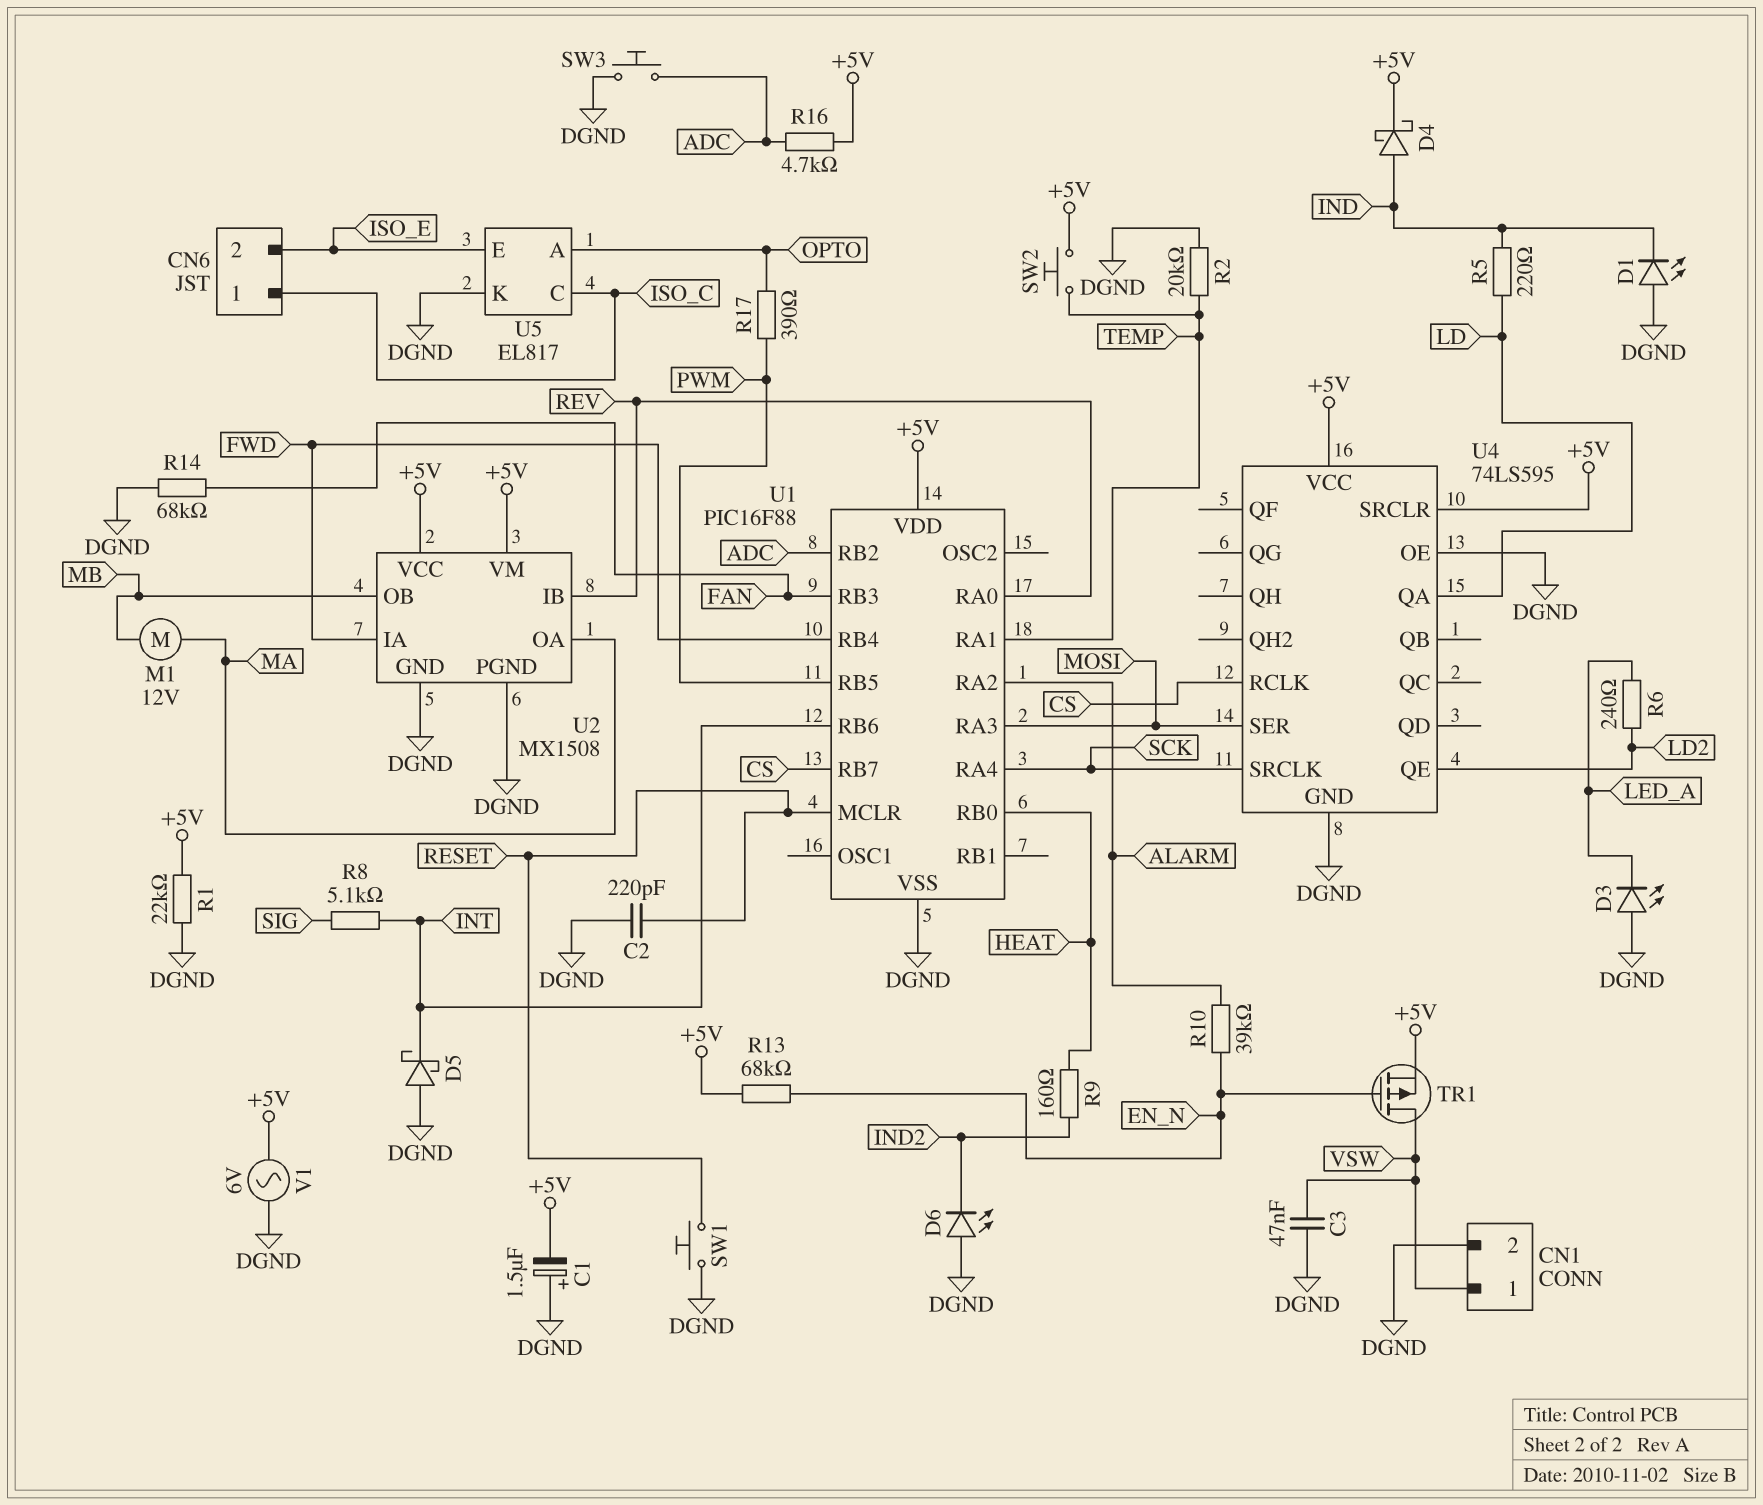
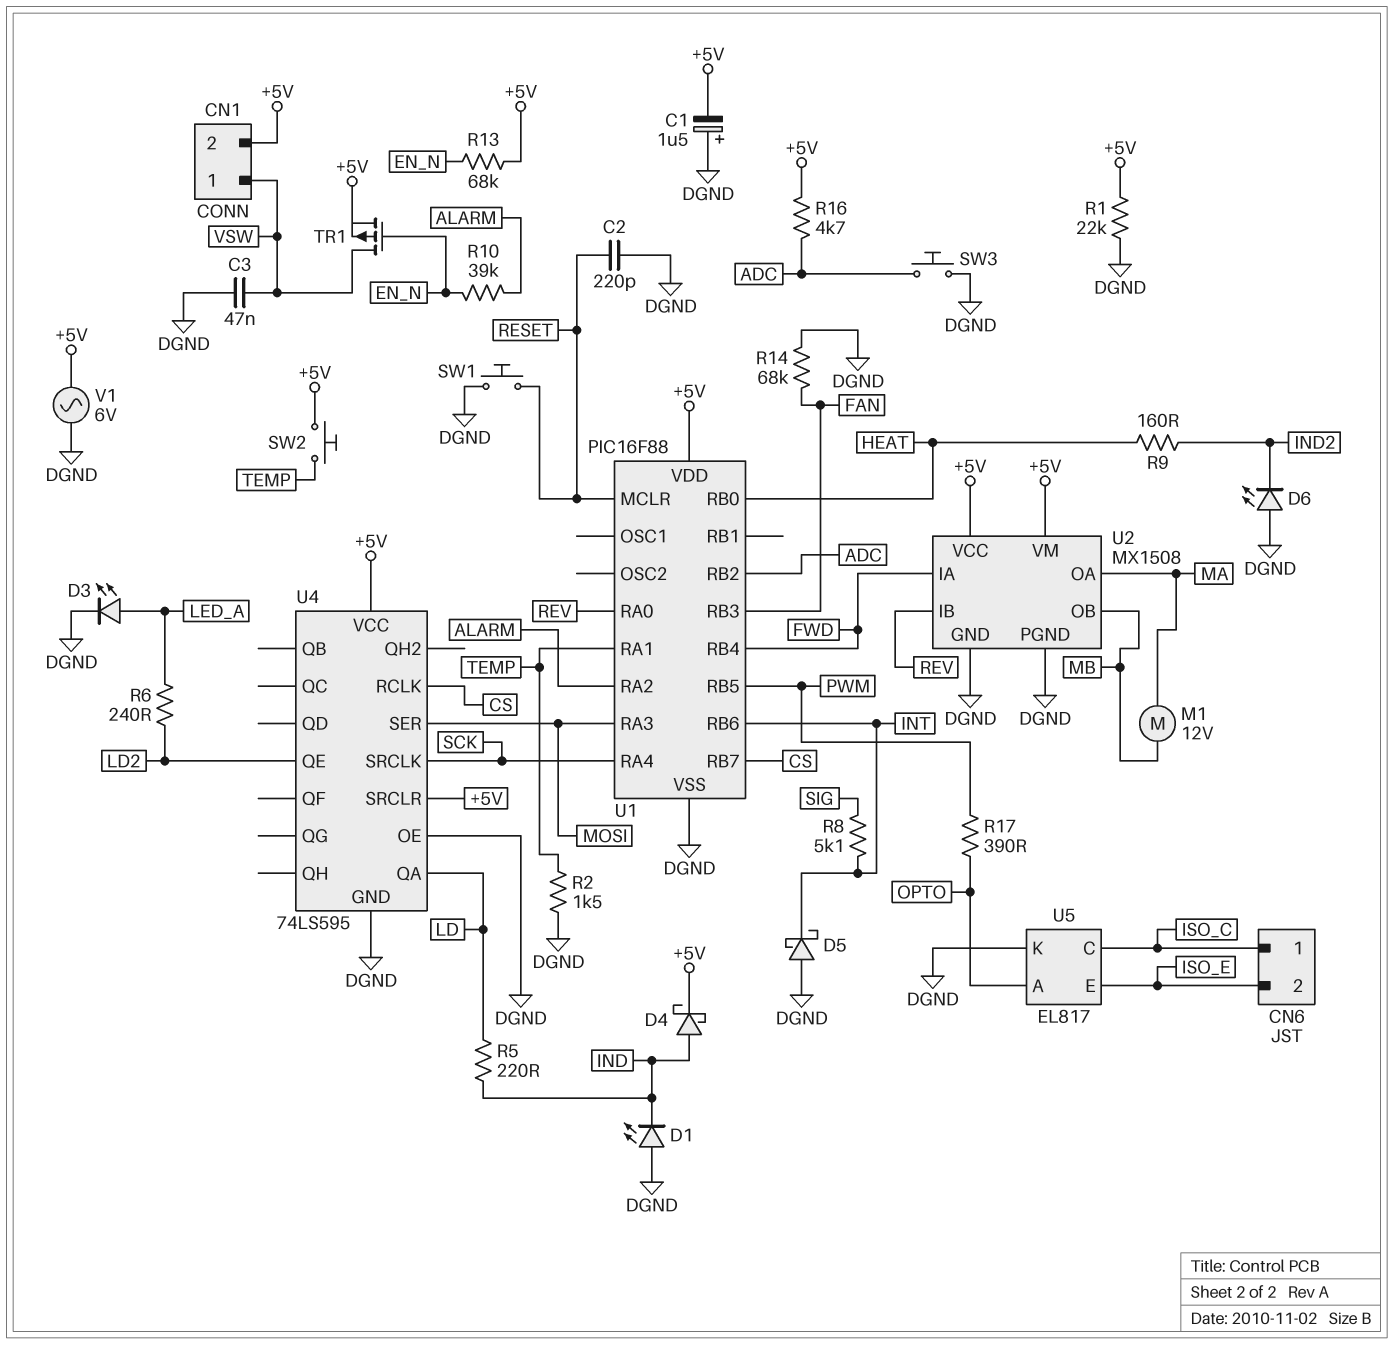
CN1 pin 2: DGND -> +5V
D3: LED (A DGND, K LED_A) -> LED (A LED_A, K DGND)
R2: 20k (DGND, TEMP) -> 1.5k (DGND, TEMP)

